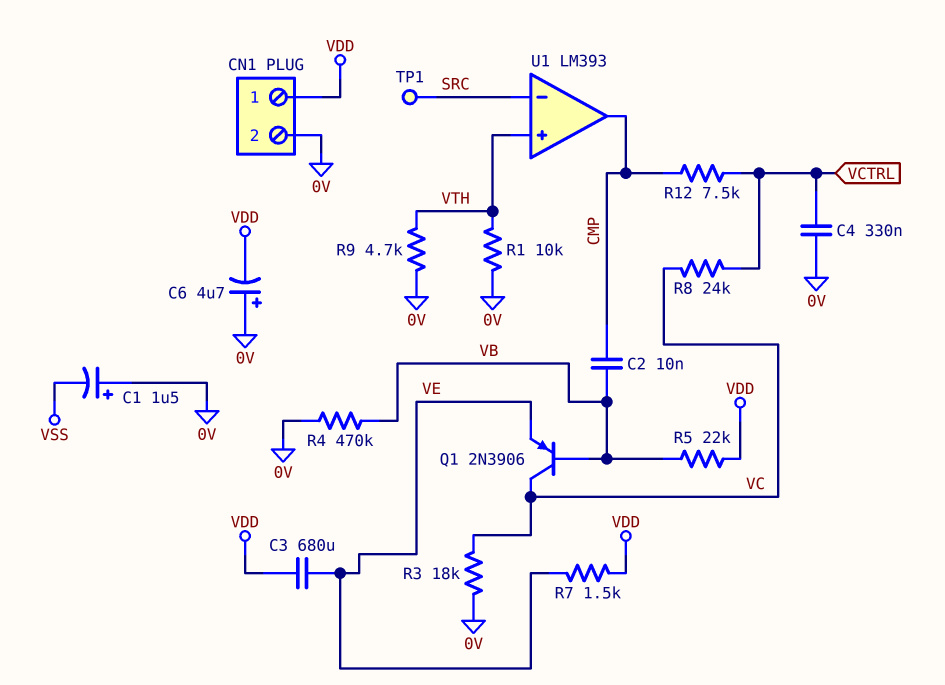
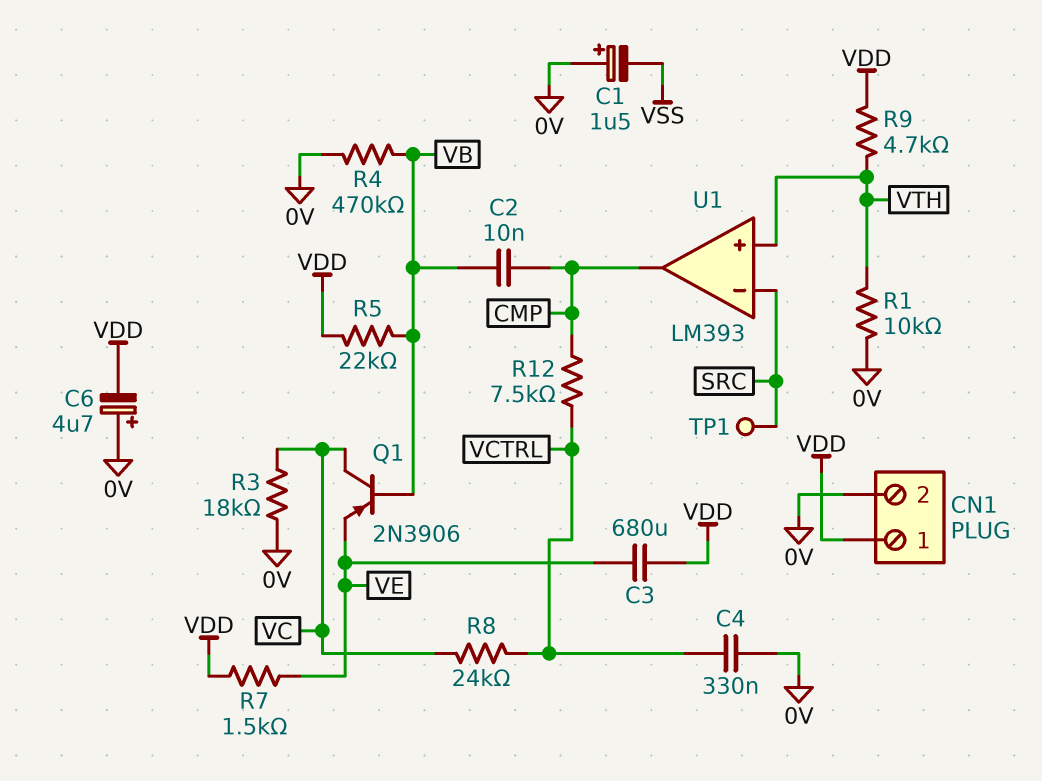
R9: 4.7k (0V, VTH) -> 4.7k (VDD, VTH)

